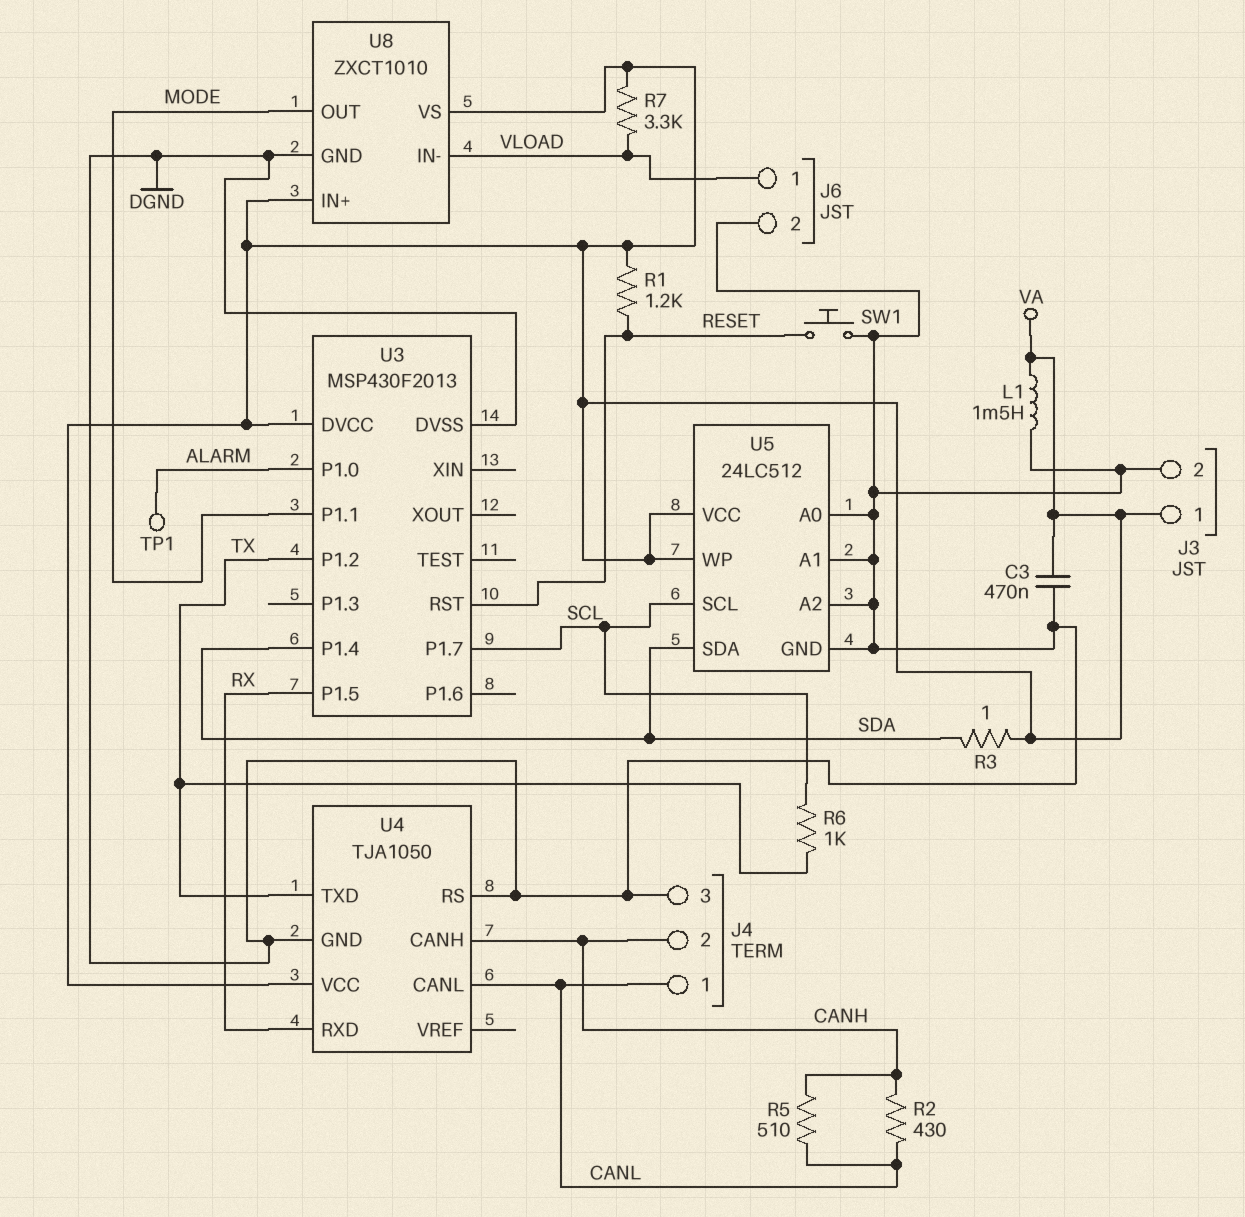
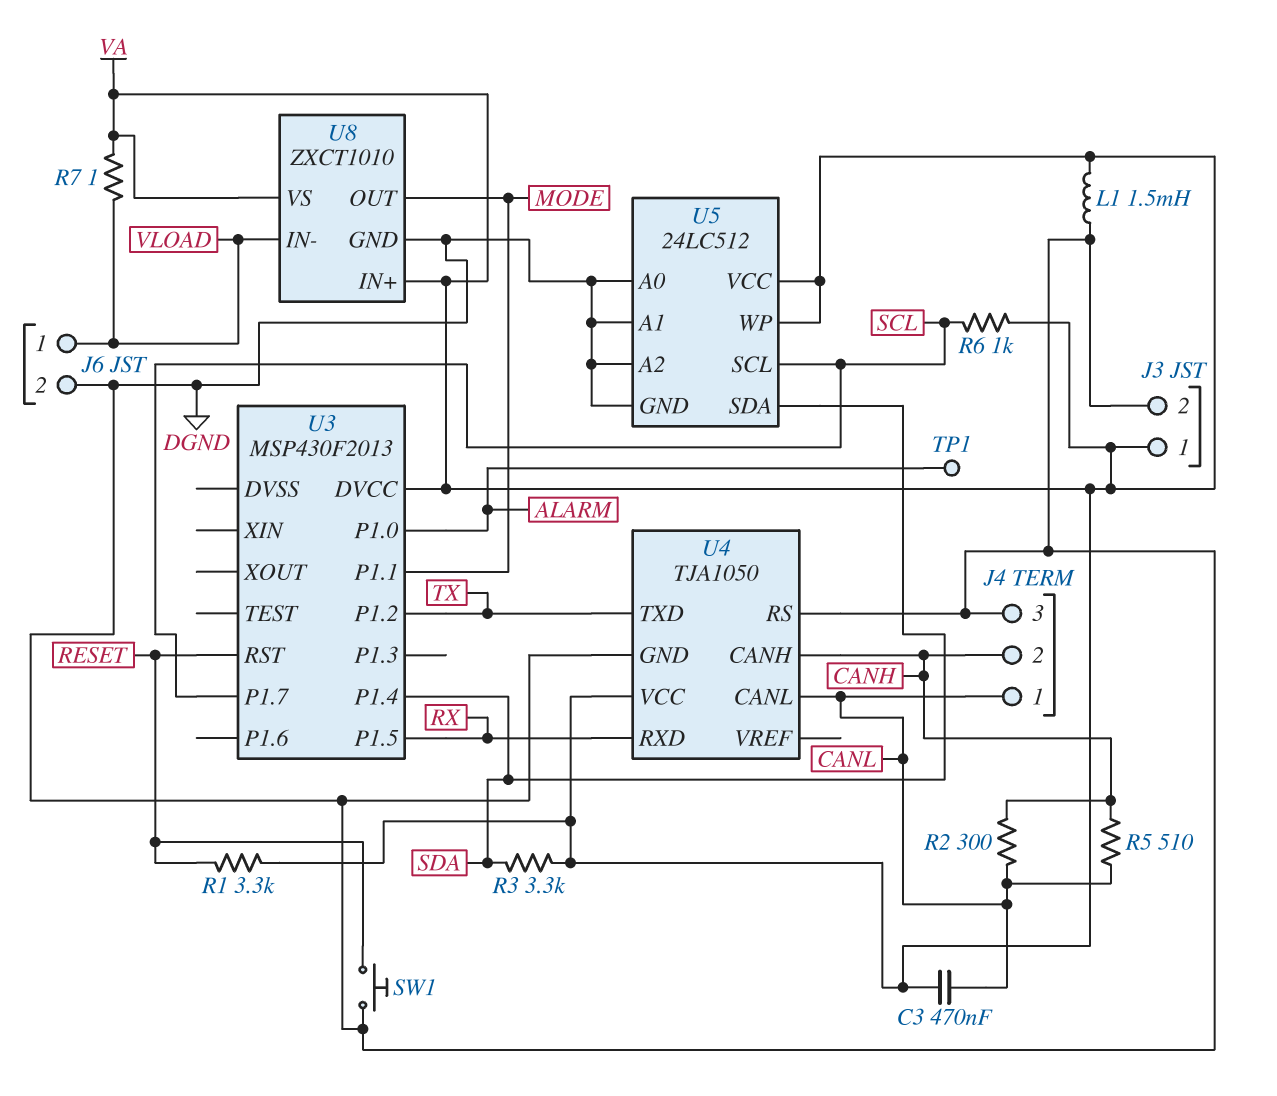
C3: 470nF (DGND, VA) -> 470nF (CANL, VA)
R1: 1.2k (RESET, VA) -> 3.3k (RESET, VA)
R2: 430 (CANH, CANL) -> 300 (CANH, CANL)
R3: 1 (SDA, VA) -> 3.3k (SDA, VA)
R6: 1k (SCL, TX) -> 1k (SCL, VA)
R7: 3.3k (VA, VLOAD) -> 1 (VA, VLOAD)
U3 pin DVSS: DGND -> none

